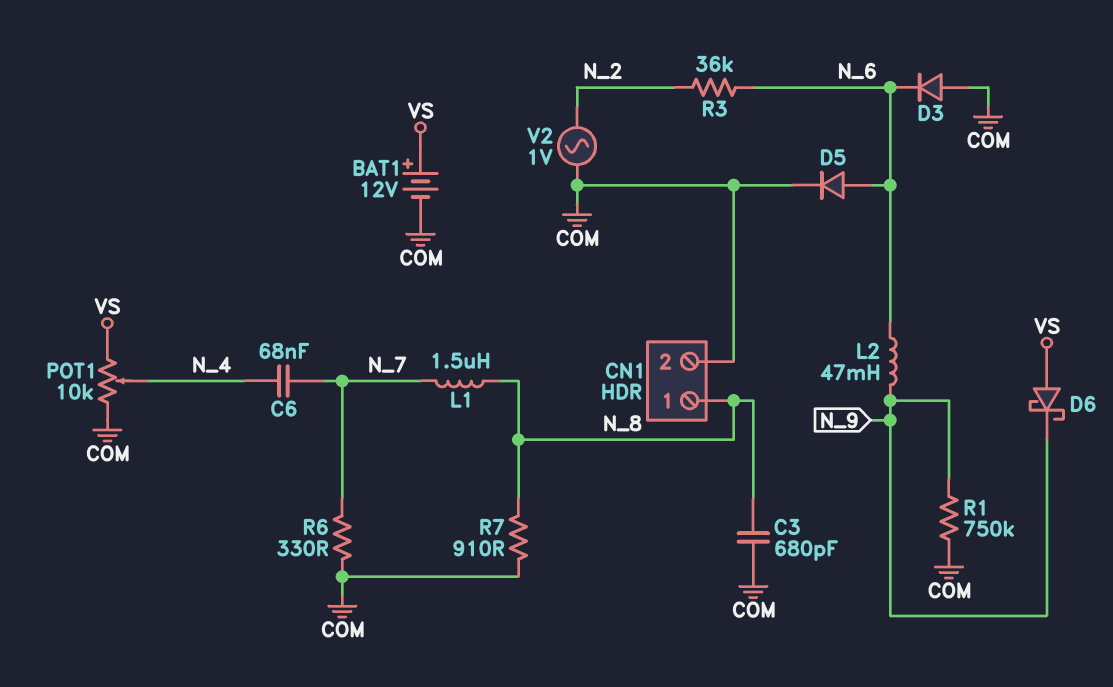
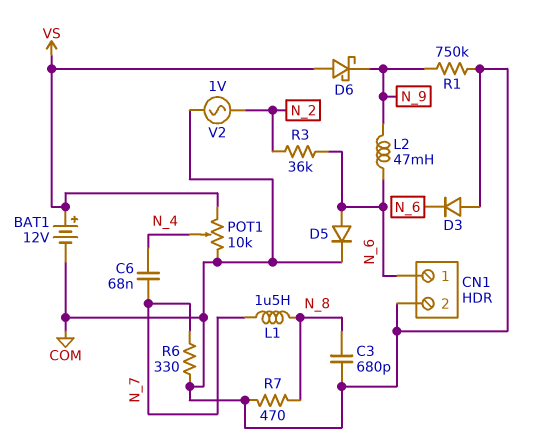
CN1 pin 1: N_8 -> N_6
R7: 910 (COM, N_8) -> 470 (COM, N_8)

